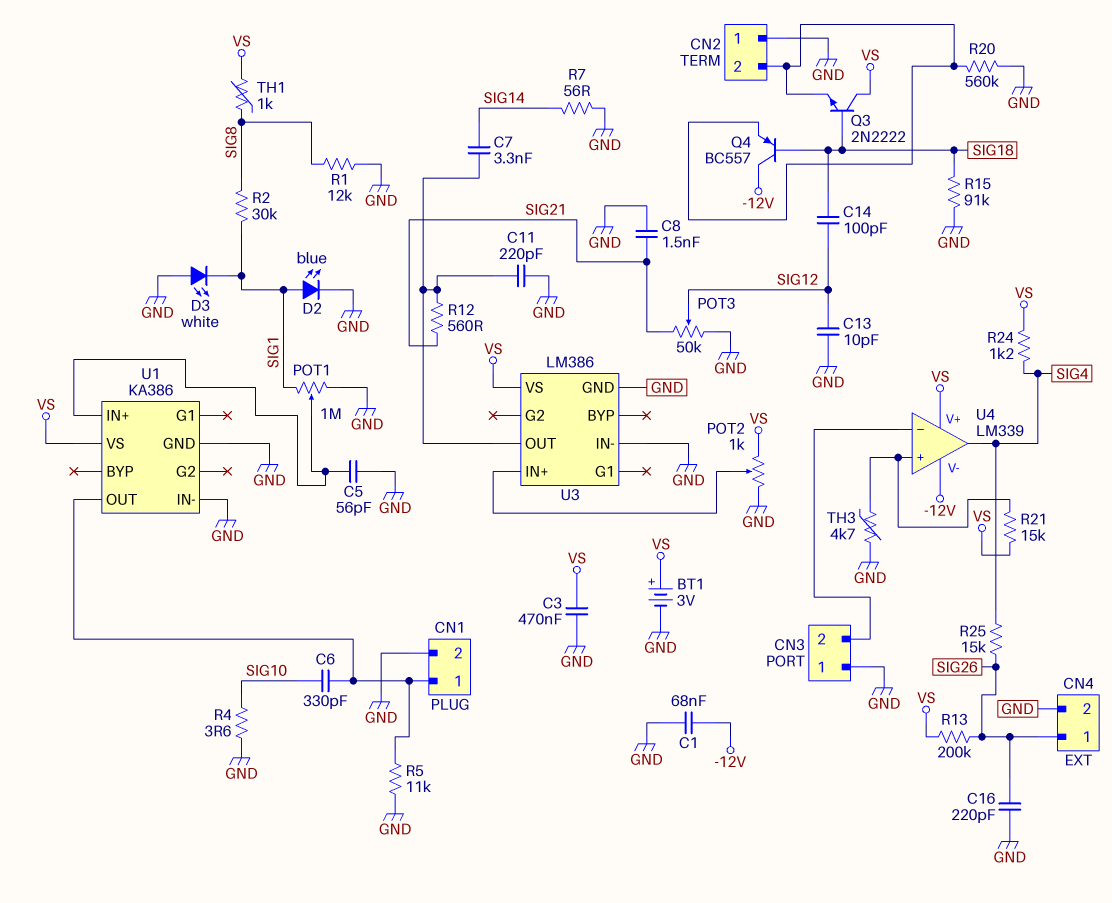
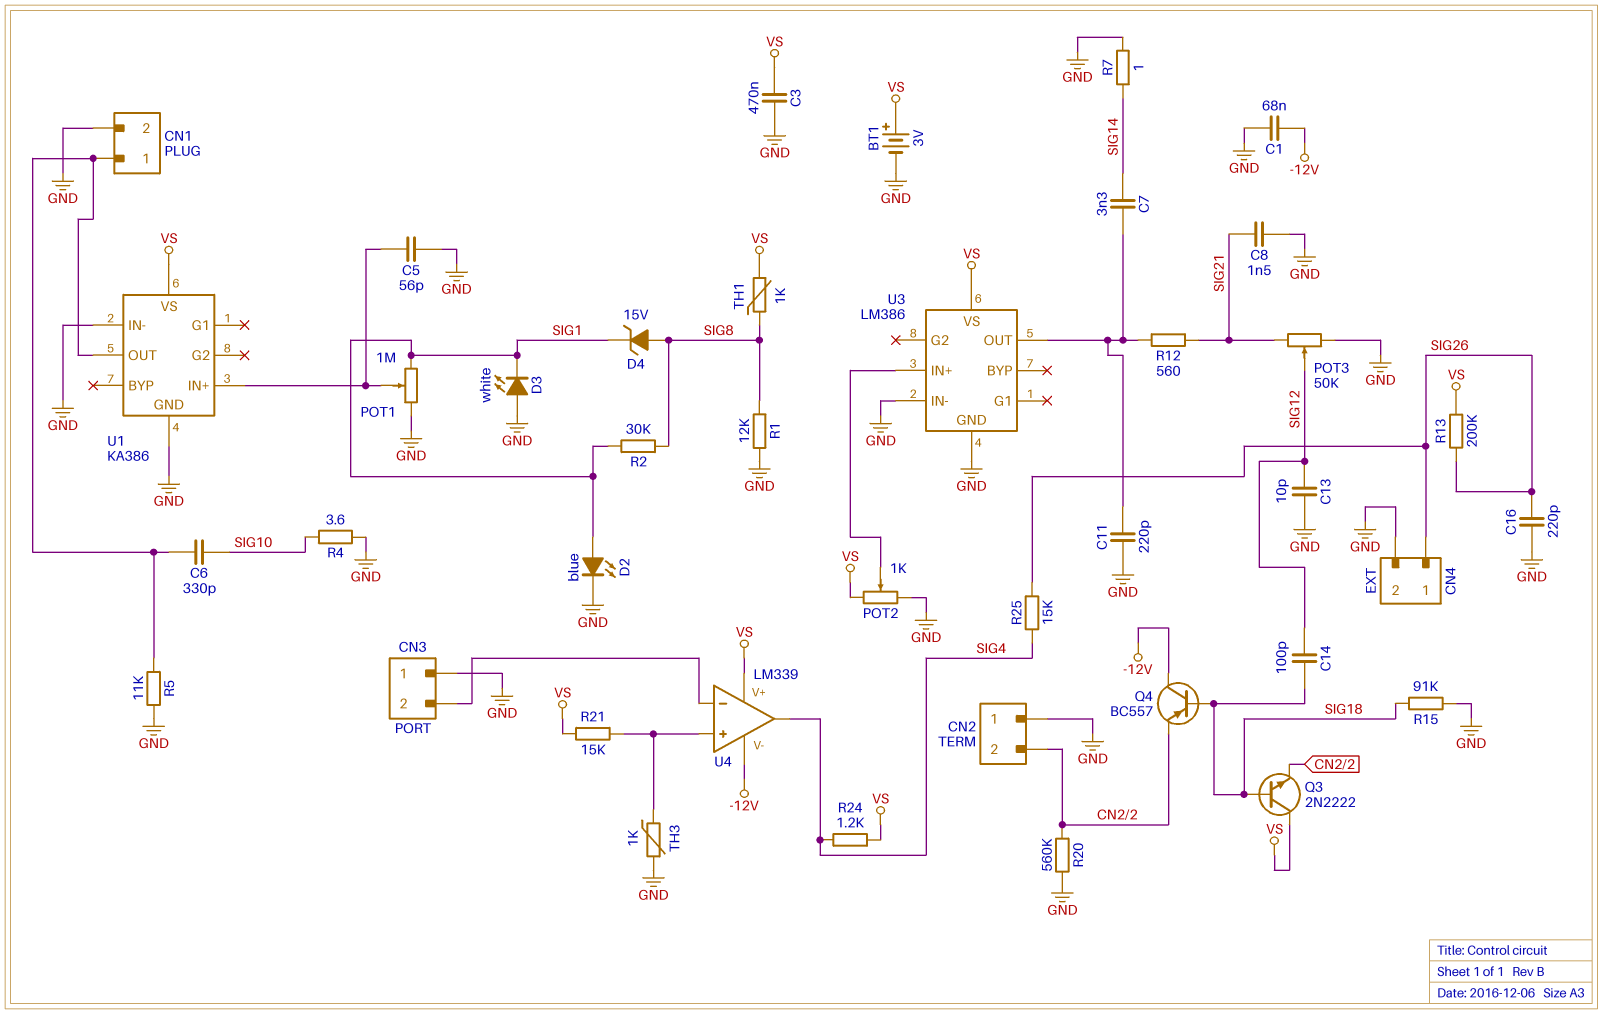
D4: none -> zener 15V (A SIG8, K SIG1)
R7: 56 (GND, SIG14) -> 1 (GND, SIG14)
TH3: 4.7k (GND, U4/in+) -> 1k (GND, U4/in+)

